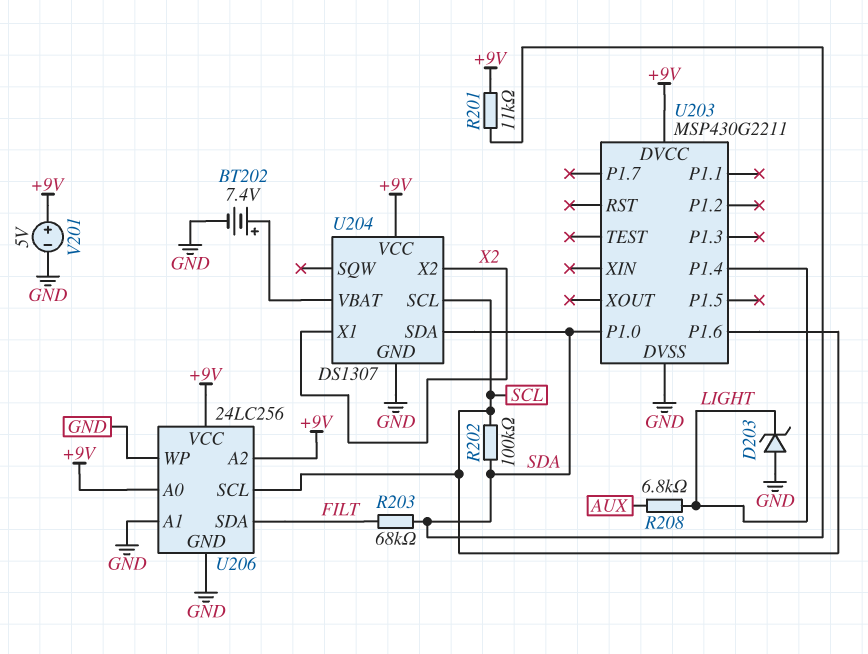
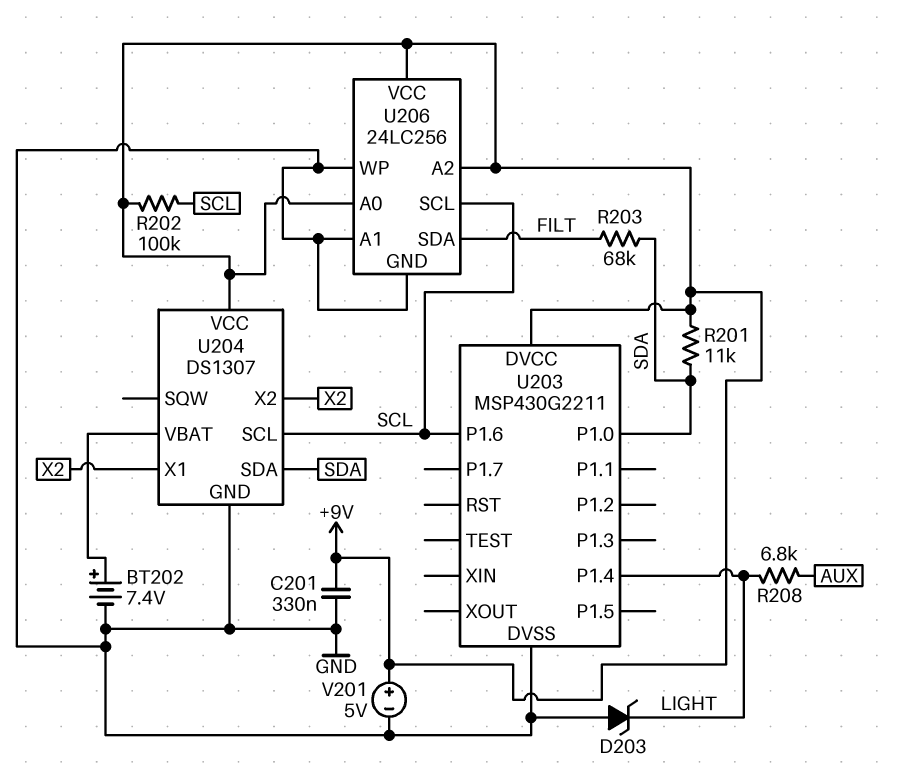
C201: none -> 330nF (+9V, GND)
R202: 100k (SCL, SDA) -> 100k (+9V, SCL)

